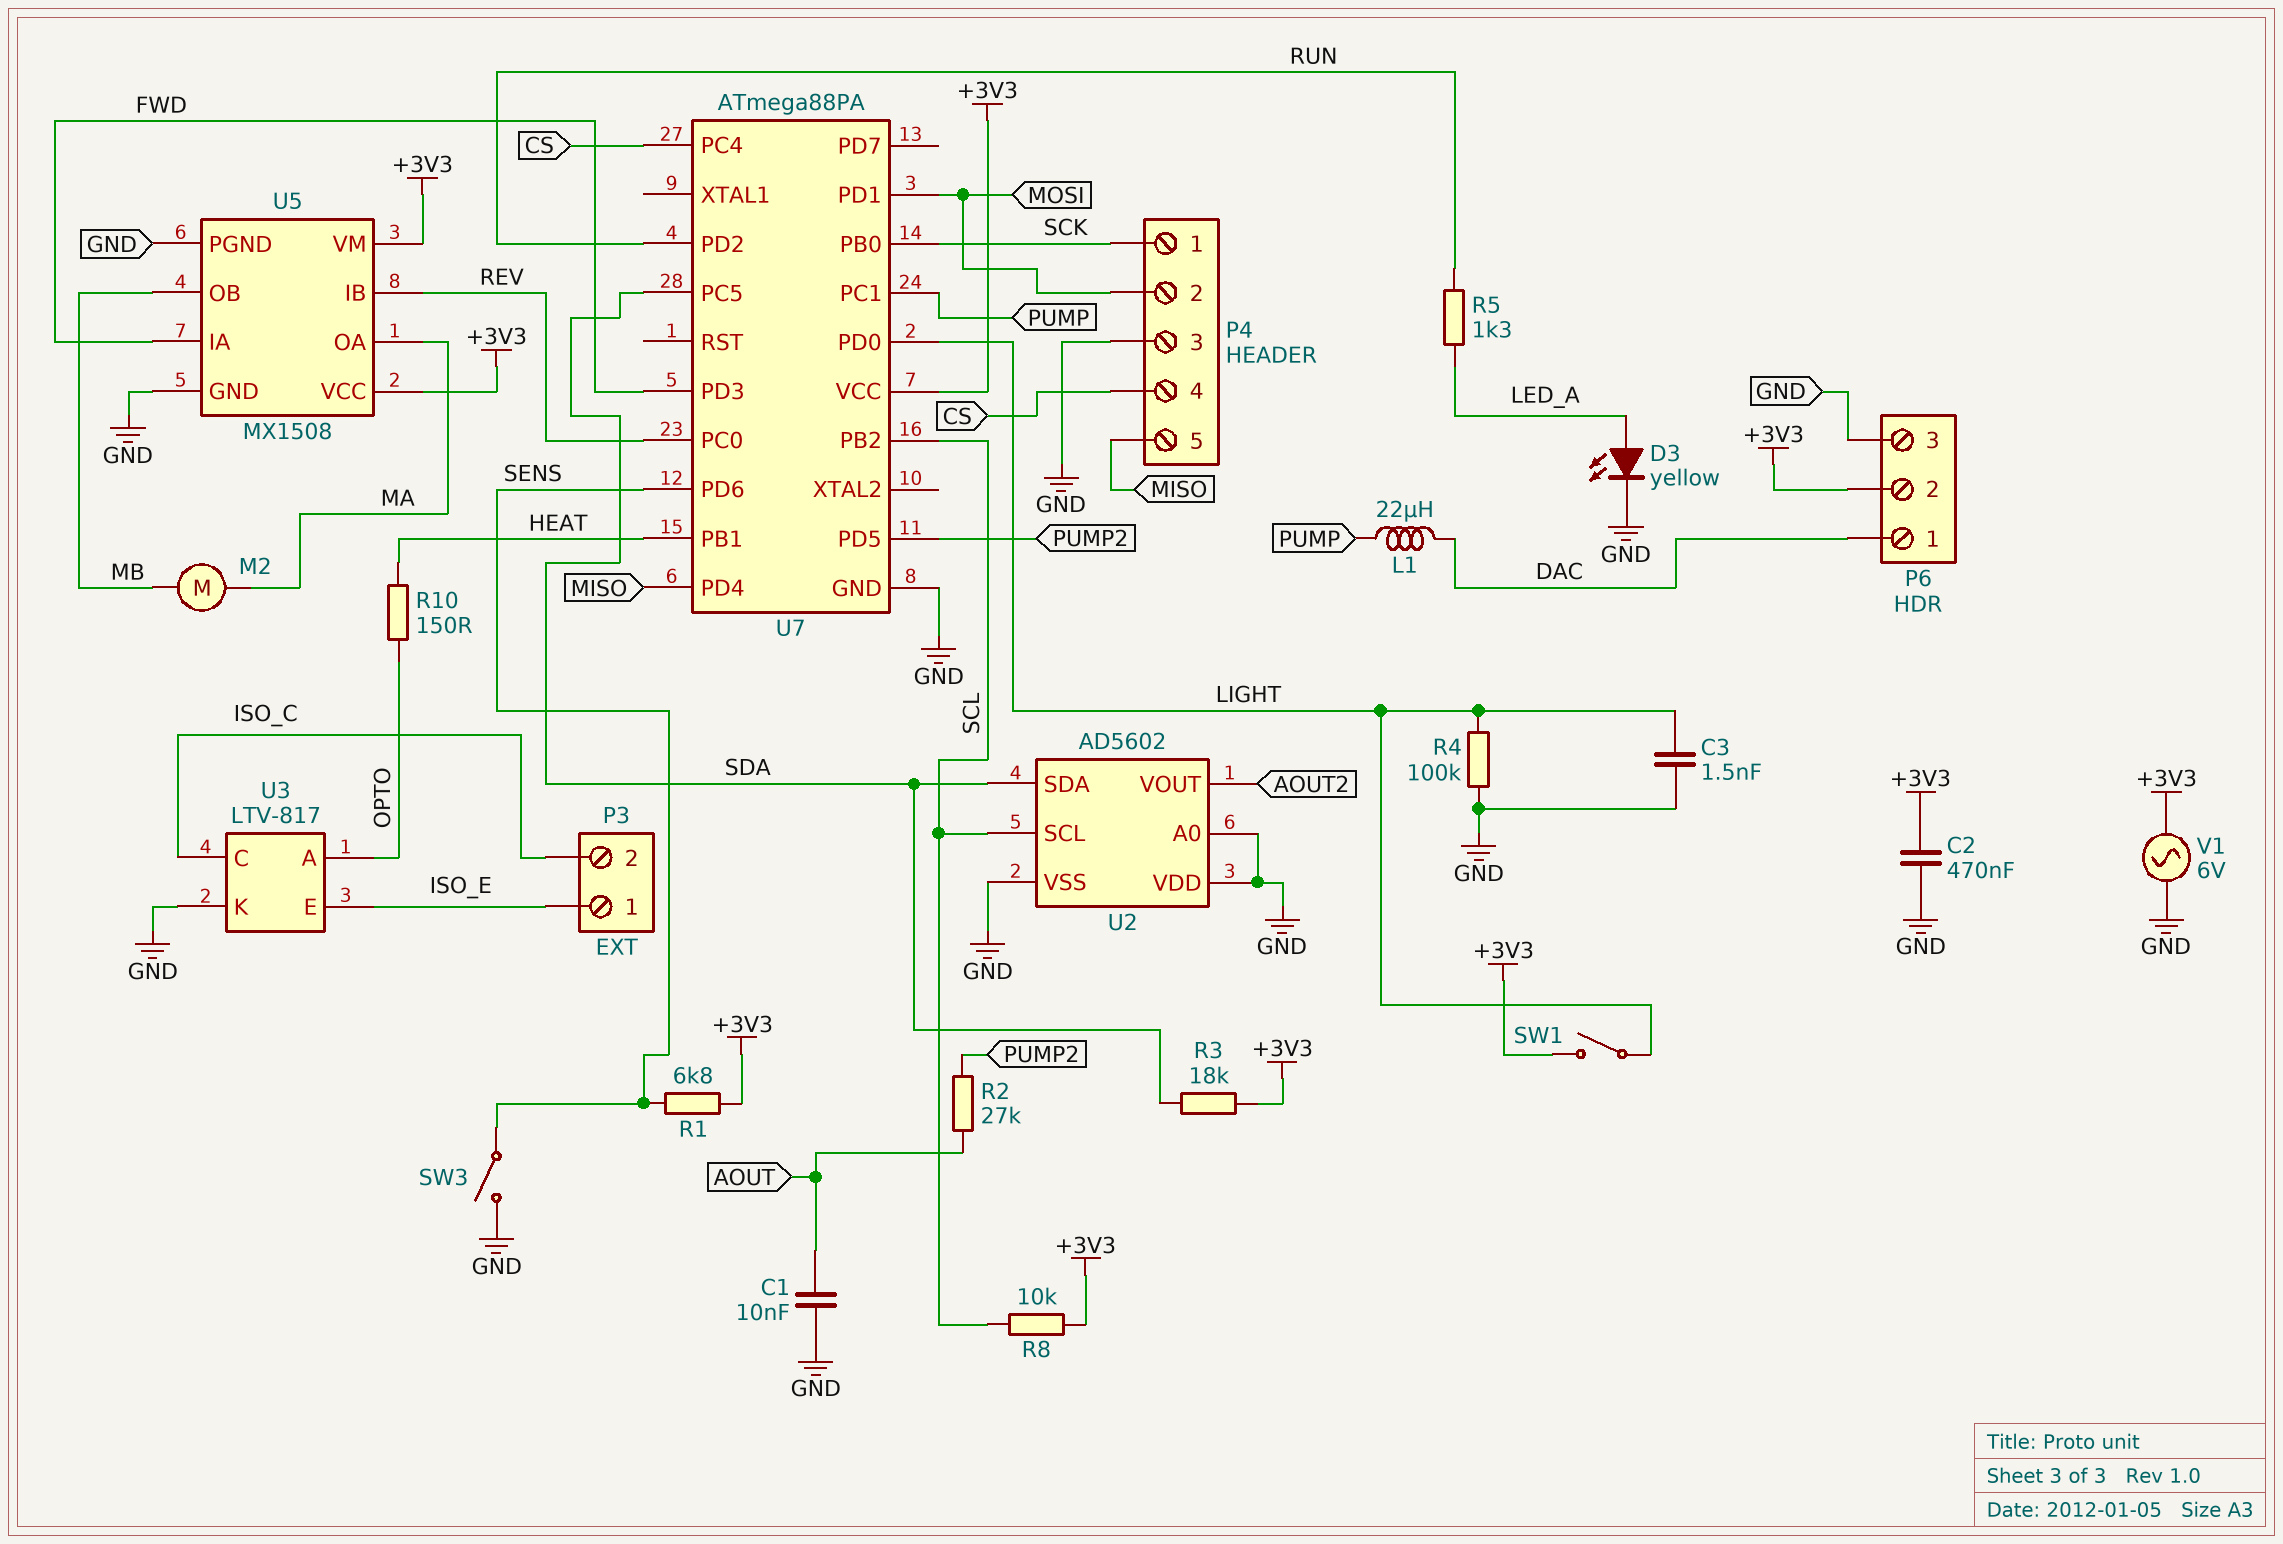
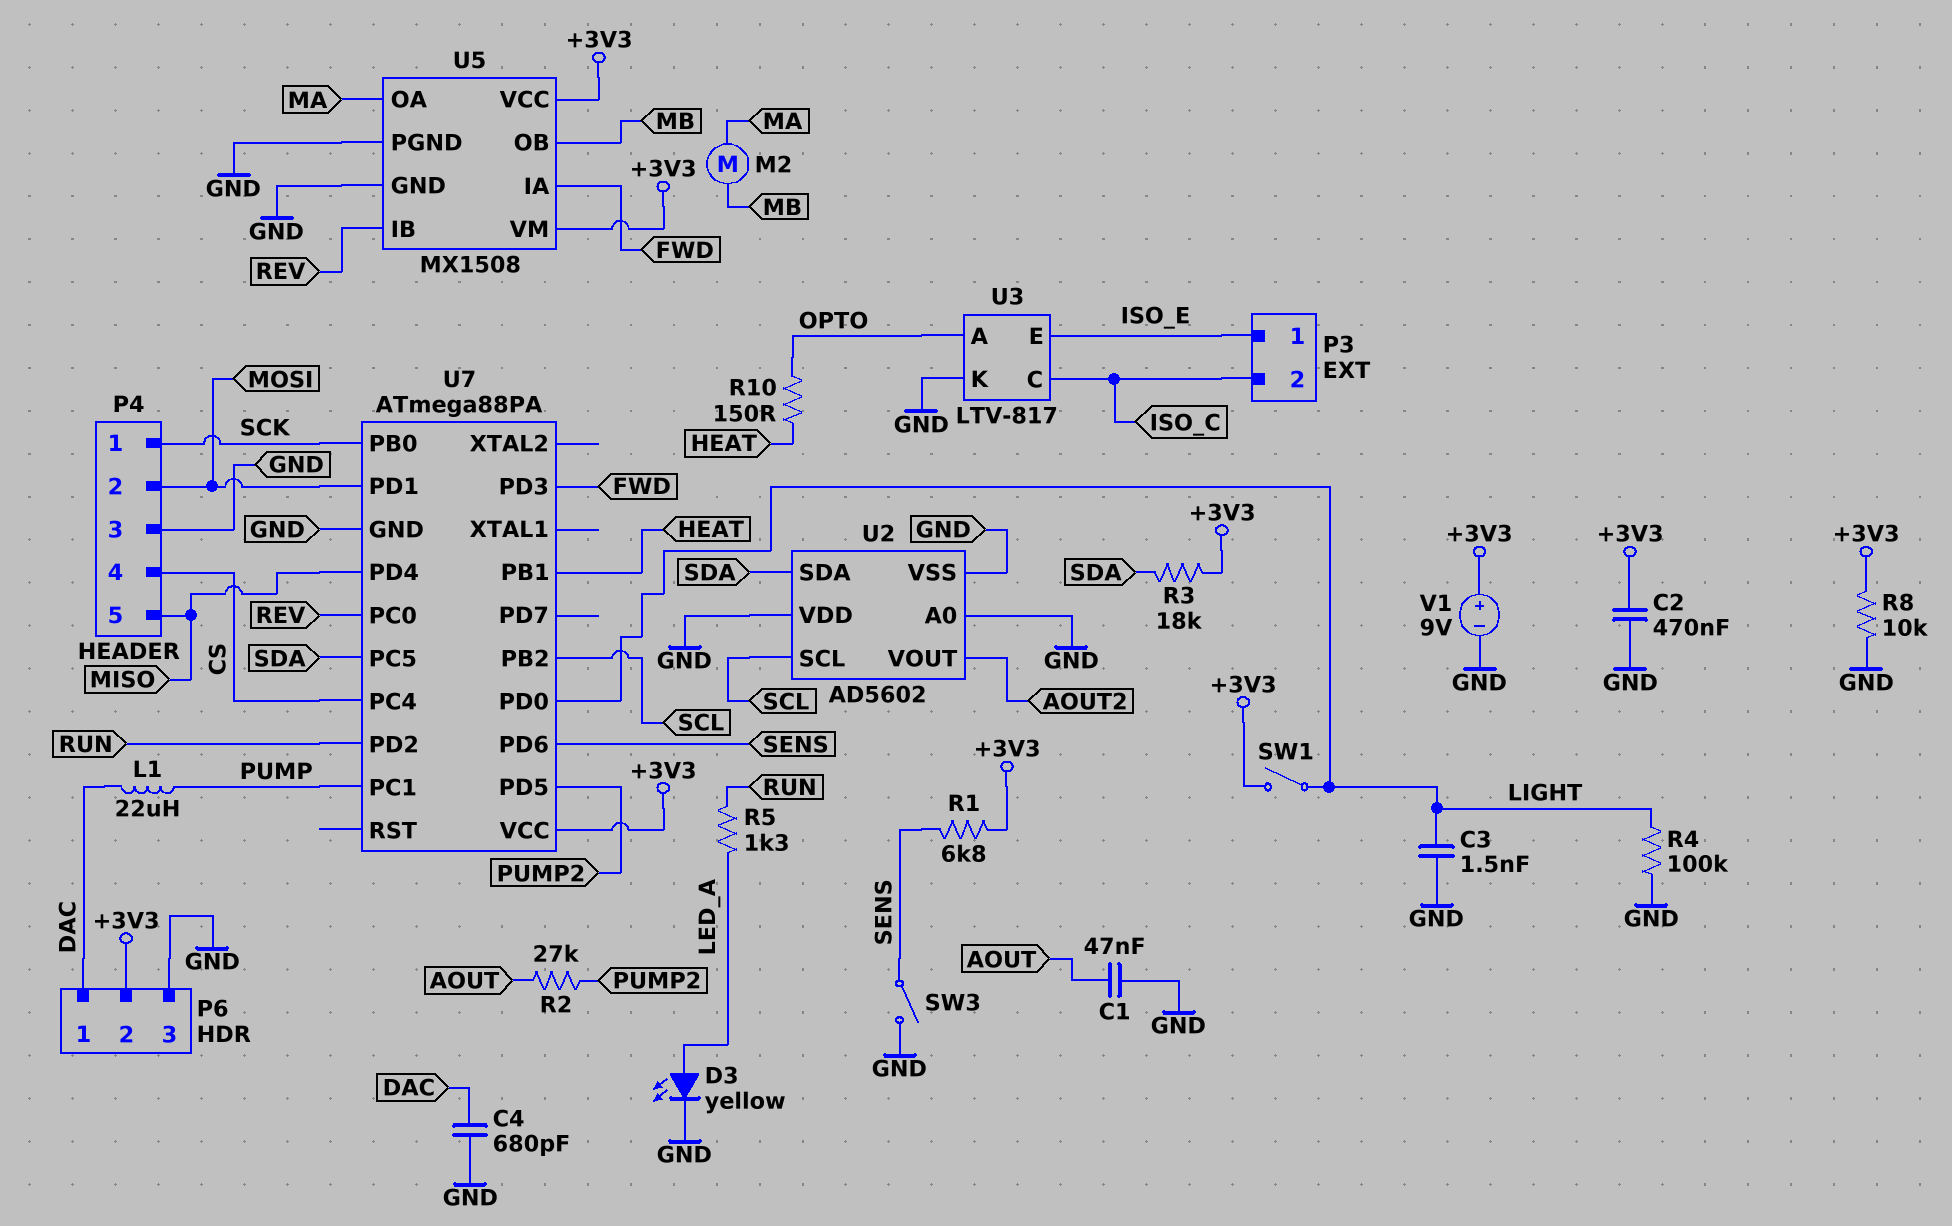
C1: 10nF (AOUT, GND) -> 47nF (AOUT, GND)
C4: none -> 680pF (DAC, GND)
R8: 10k (+3V3, SCL) -> 10k (+3V3, GND)
V1: AC 6V (+3V3, GND) -> 9V (plus +3V3, minus GND)

